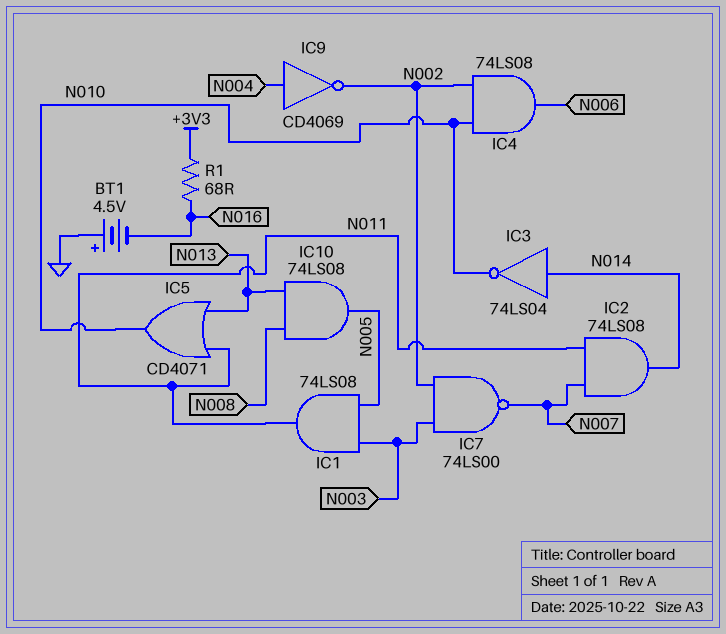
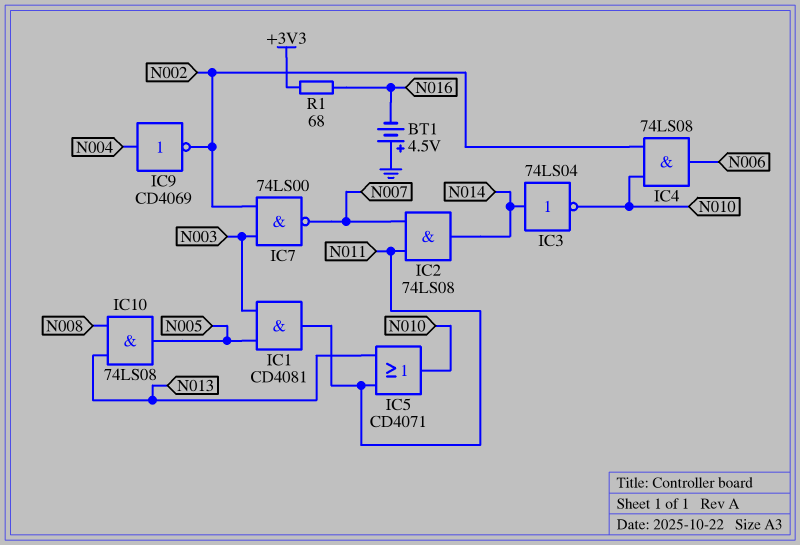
IC1: AND 74LS08 (in N003, in N005, out N011) -> AND CD4081 (in N003, in N005, out N011)

